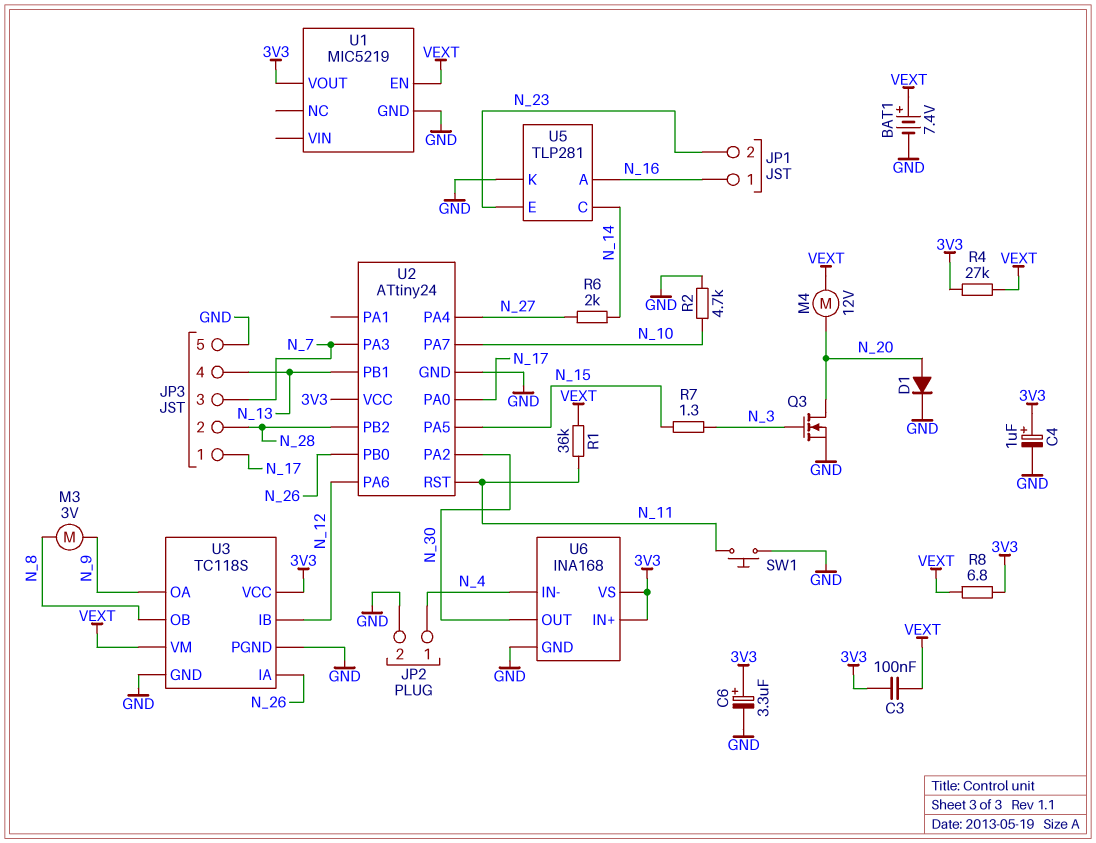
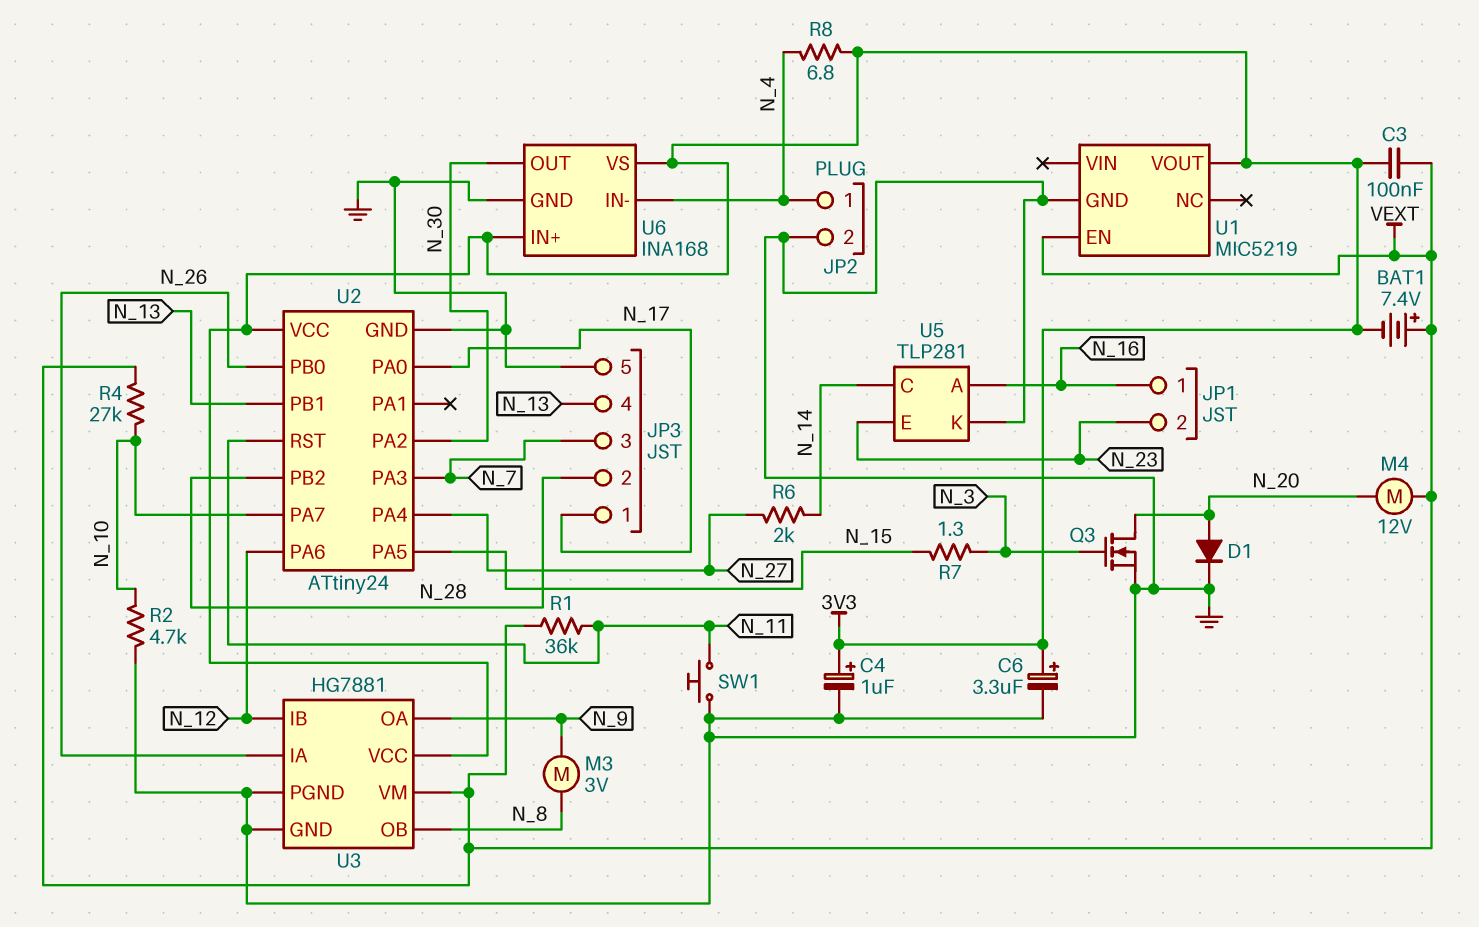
BAT1: 7.4V (plus VEXT, minus GND) -> 7.4V (plus VEXT, minus 3V3)
R4: 27k (3V3, VEXT) -> 27k (N_10, VEXT)
R8: 6.8 (3V3, VEXT) -> 6.8 (3V3, N_4)
U3: TC118S -> HG7881

